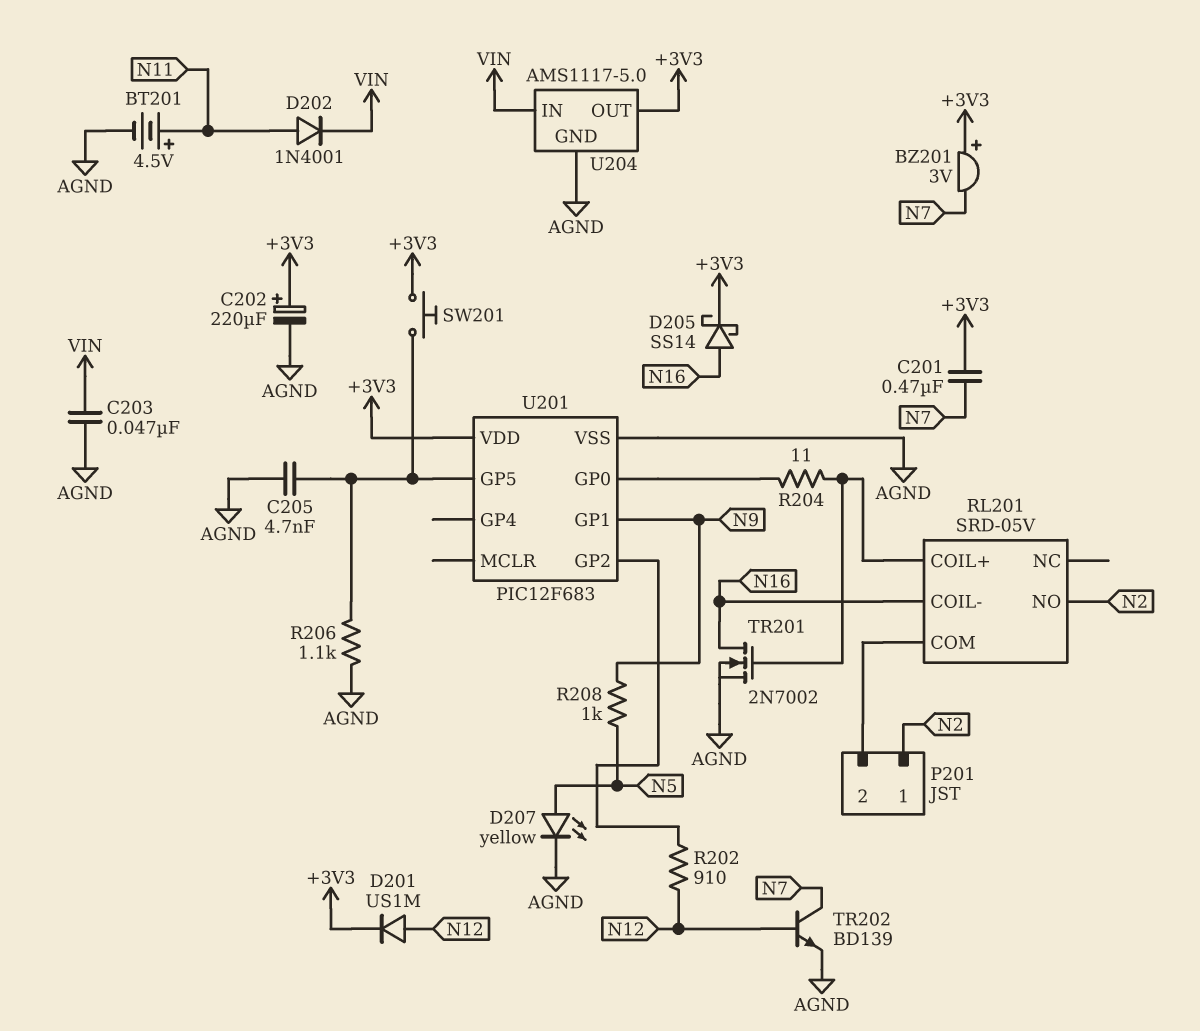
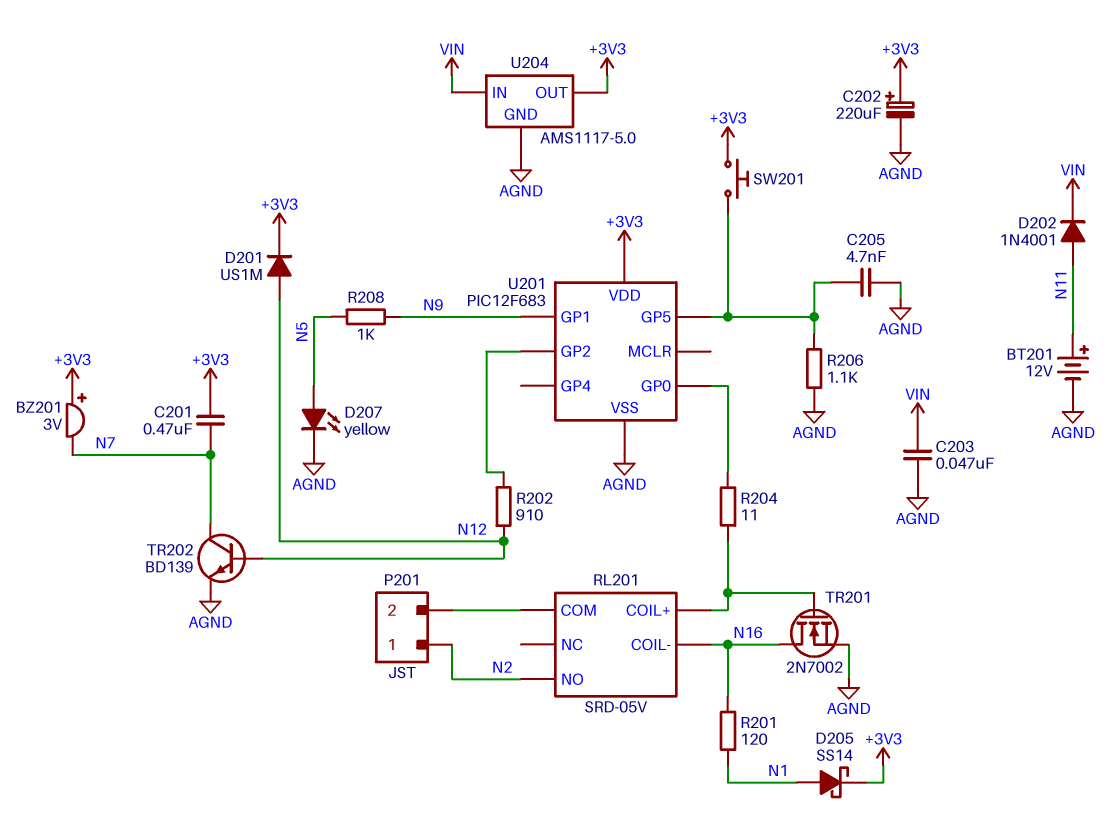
BT201: 4.5V (plus N11, minus AGND) -> 12V (plus N11, minus AGND)
D205: schottky SS14 (A N16, K +3V3) -> schottky SS14 (A N1, K +3V3)
R201: none -> 120 (N1, N16)

